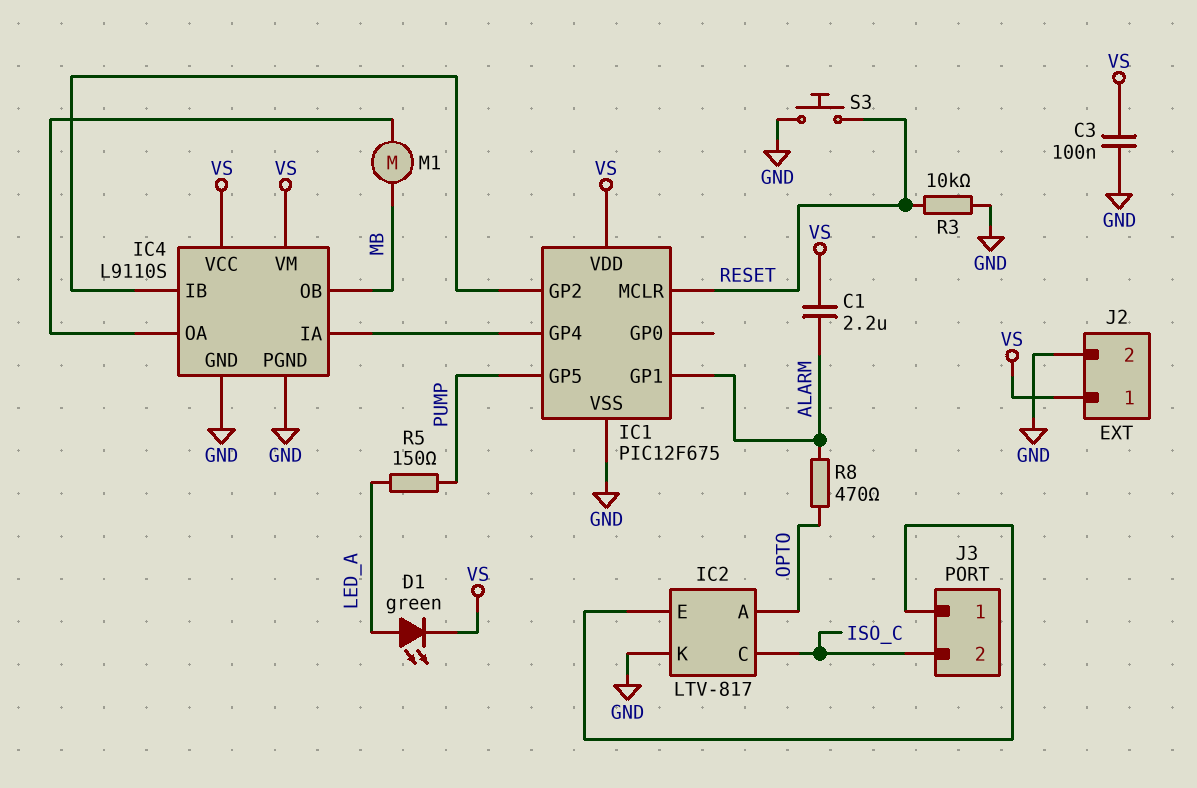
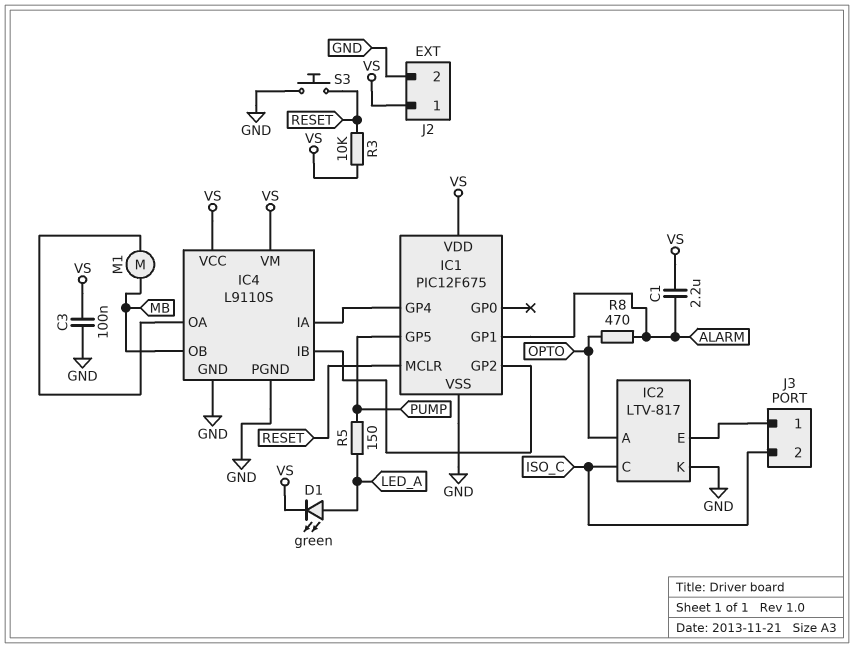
R3: 10k (GND, RESET) -> 10k (RESET, VS)

